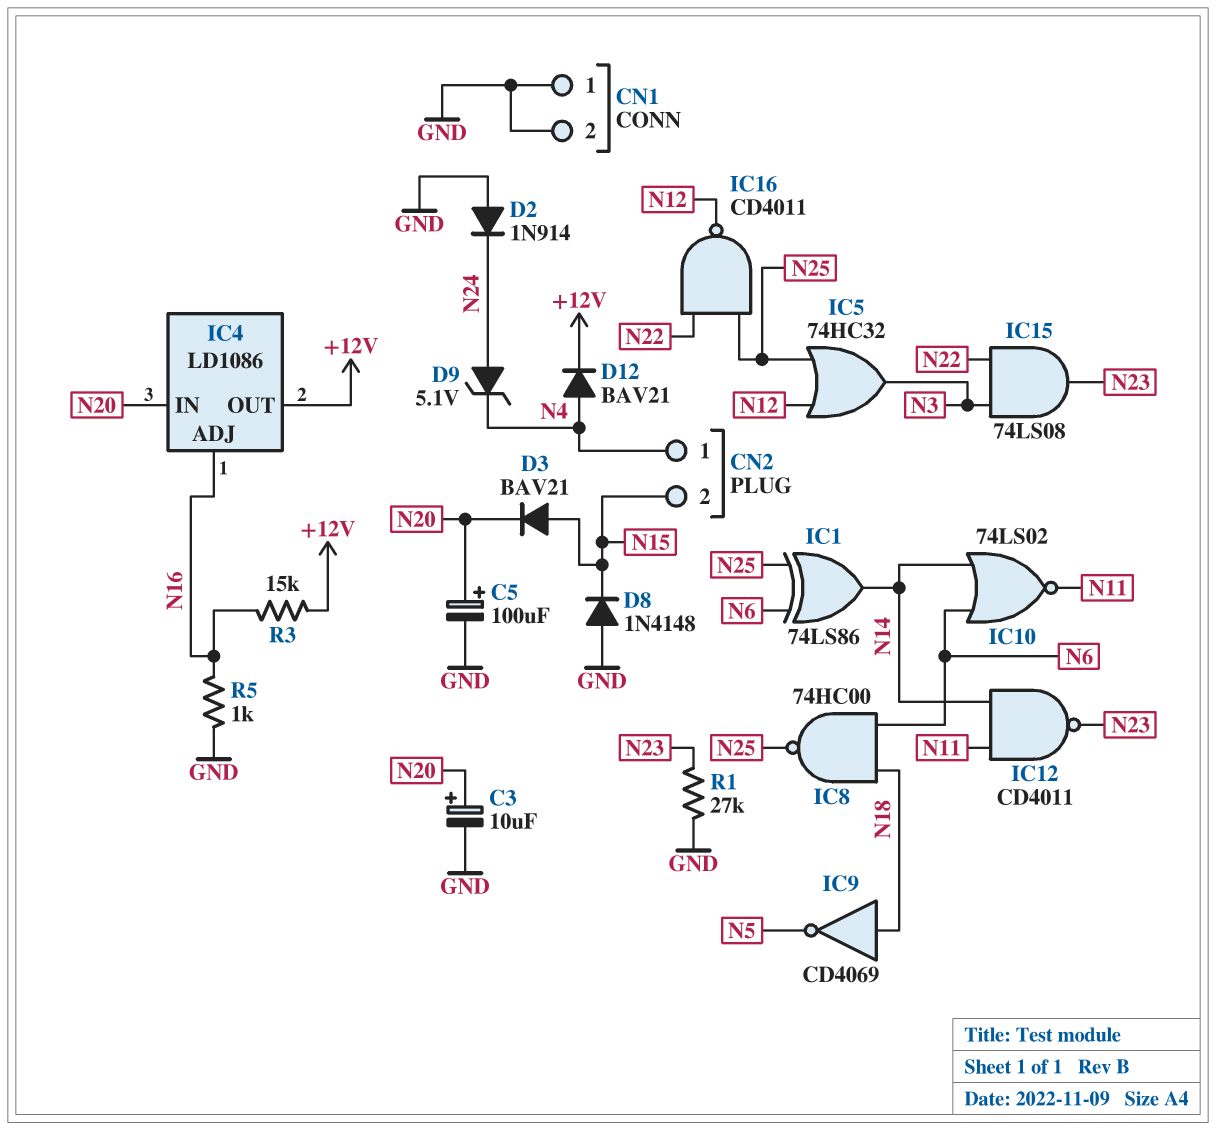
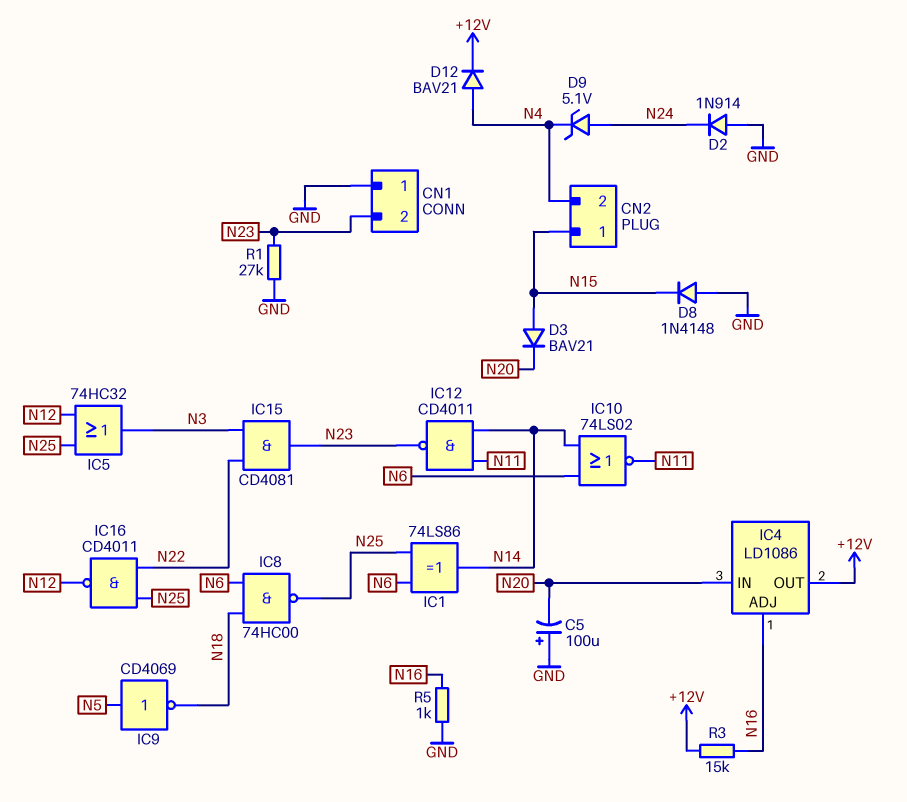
C3: 10uF (plus N20, minus GND) -> none
C5: 100uF (plus N20, minus GND) -> 100uF (plus GND, minus N20)
CN1 pin 2: GND -> N23
CN2 pin 1: N4 -> N15
CN2 pin 2: N15 -> N4
IC9: NOT CD4069 (in N18, out N5) -> NOT CD4069 (in N5, out N18)
IC15: AND 74LS08 (in N3, in N22, out N23) -> AND CD4081 (in N3, in N22, out N23)

